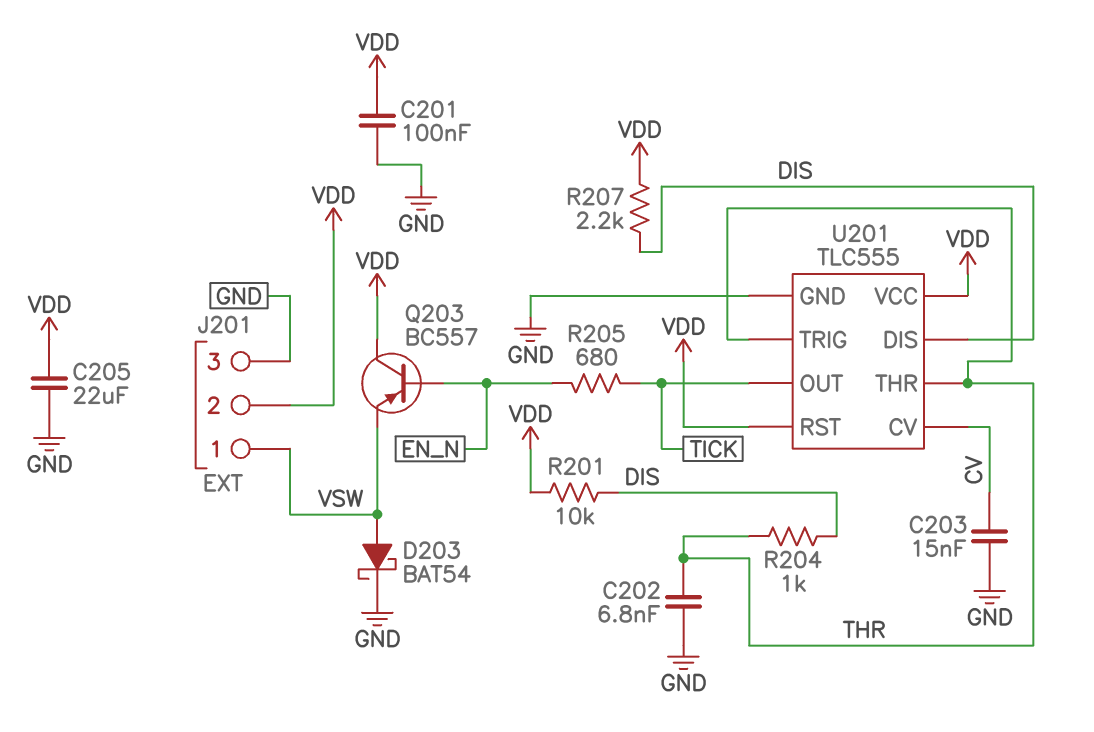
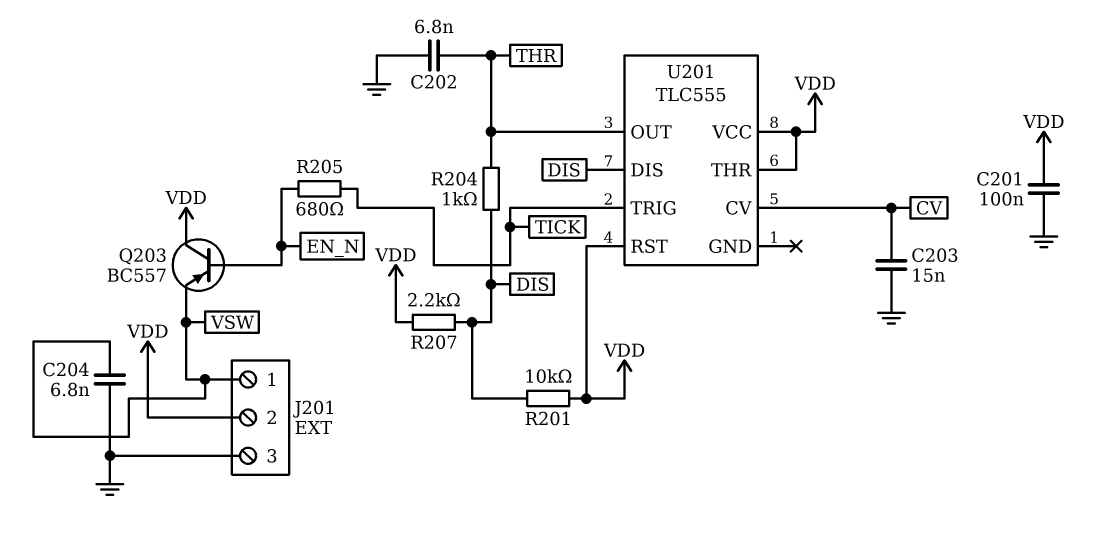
C204: none -> 6.8nF (GND, VSW)
C205: 22uF (GND, VDD) -> none
D203: schottky BAT54 (A VSW, K GND) -> none
U201 pin GND: GND -> none
U201 pin OUT: TICK -> THR
U201 pin THR: THR -> VDD
U201 pin TRIG: THR -> TICK

